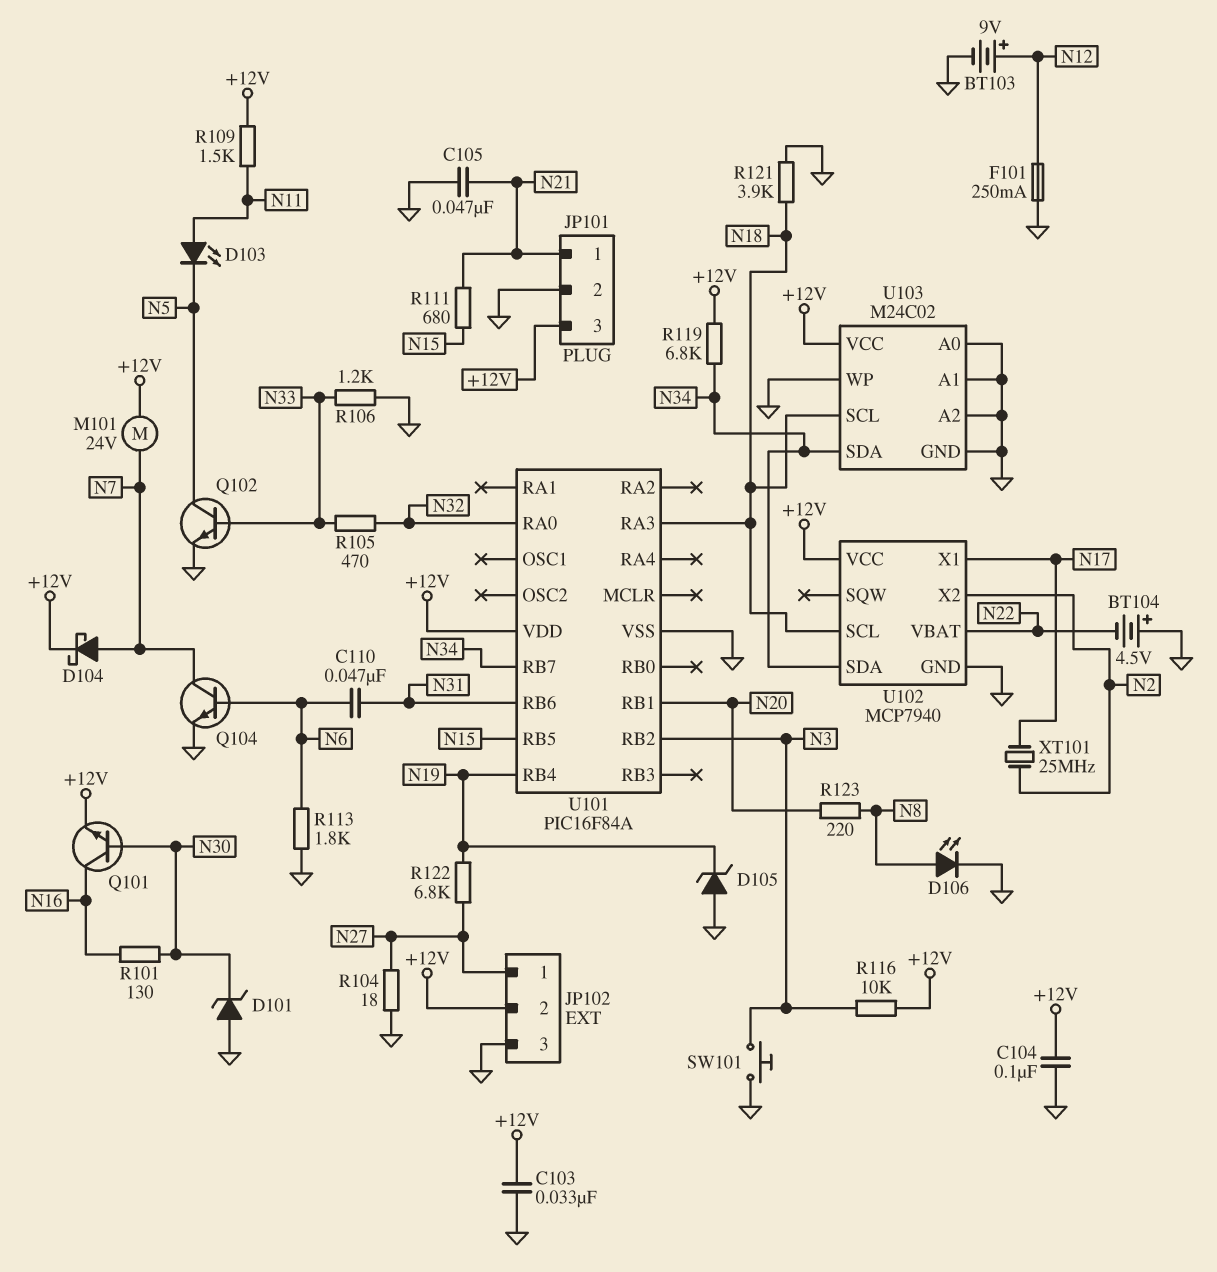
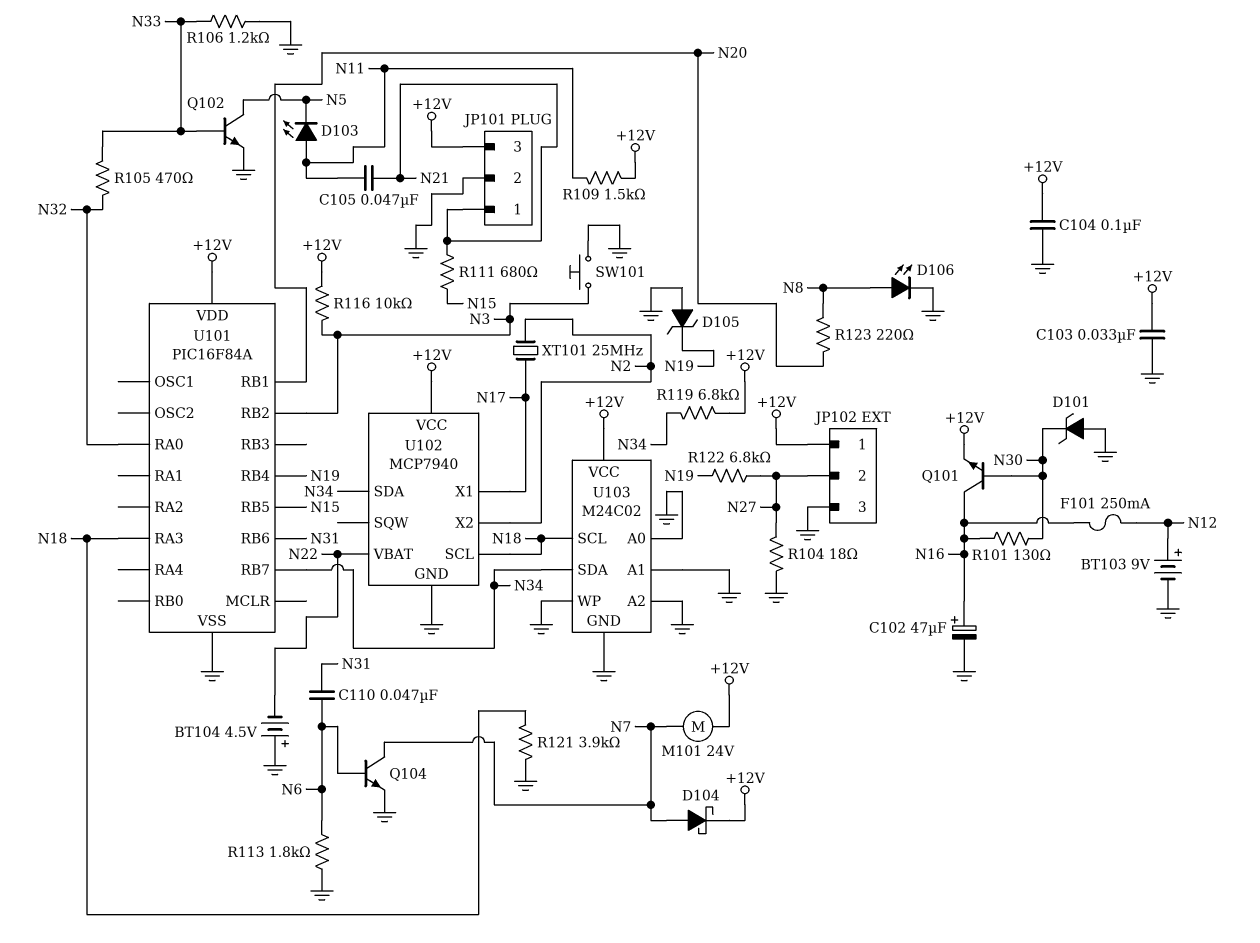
C102: none -> 47uF (plus N16, minus GND)
C105: 47nF (GND, N21) -> 47nF (N11, N21)
F101: 250mA (GND, N12) -> 250mA (N12, N16)
JP102 pin 1: N27 -> +12V
JP102 pin 2: +12V -> N27

